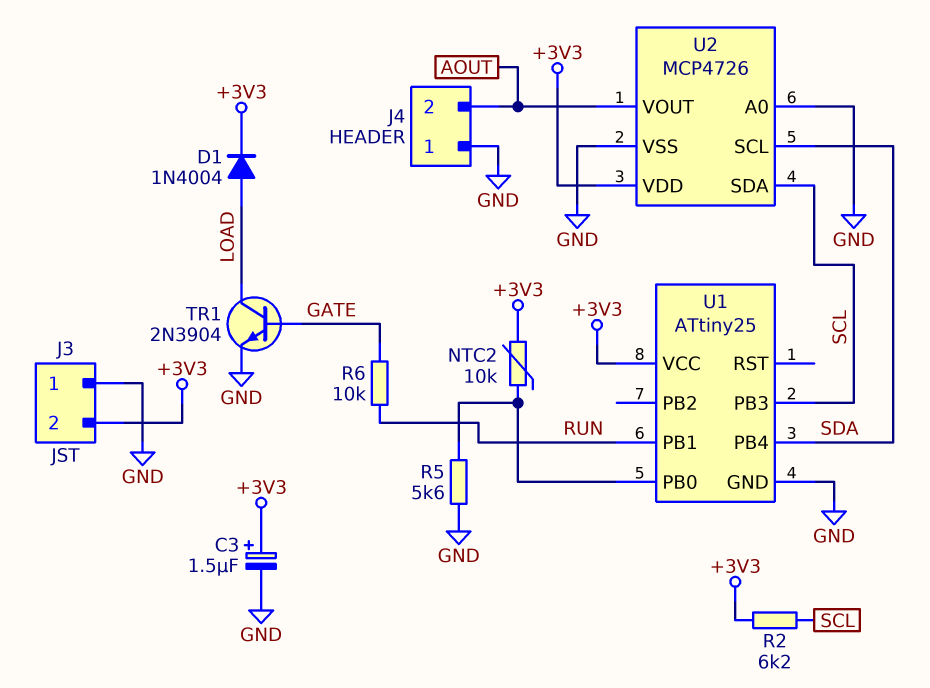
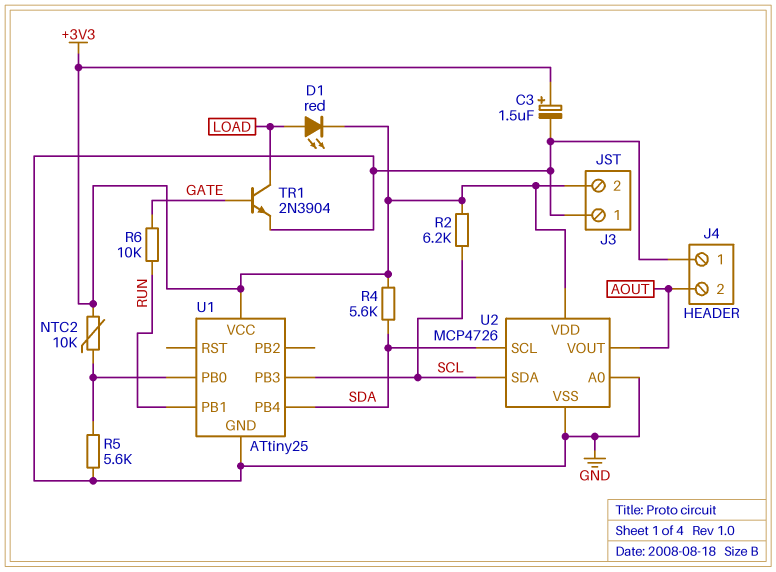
D1: diode 1N4004 (A LOAD, K +3V3) -> LED red (A LOAD, K +3V3)
R4: none -> 5.6k (+3V3, SDA)

